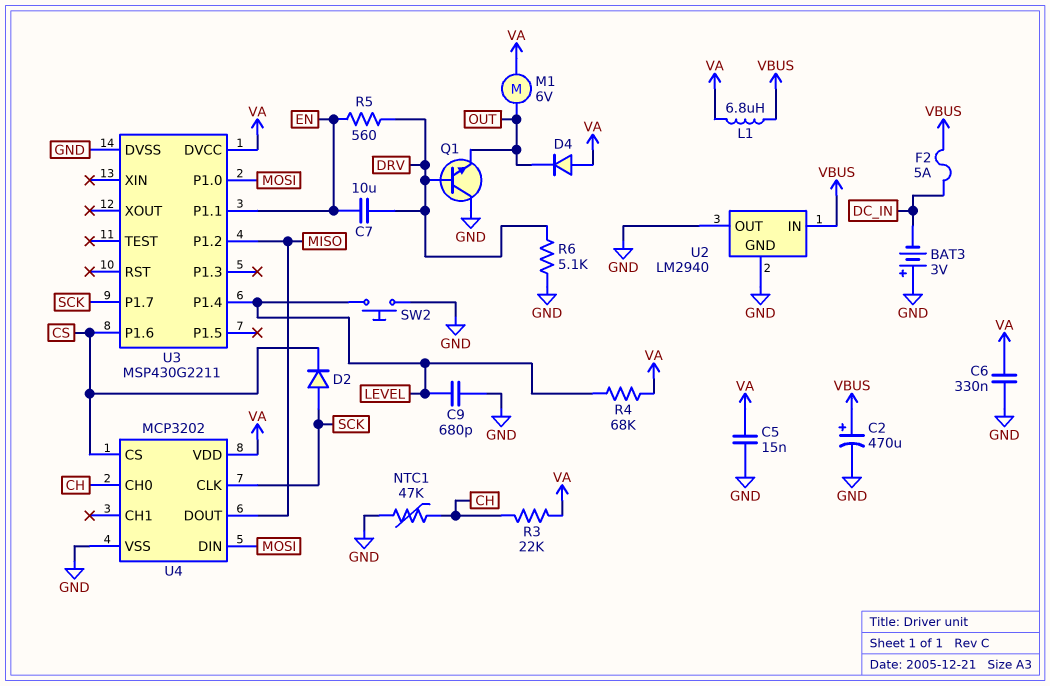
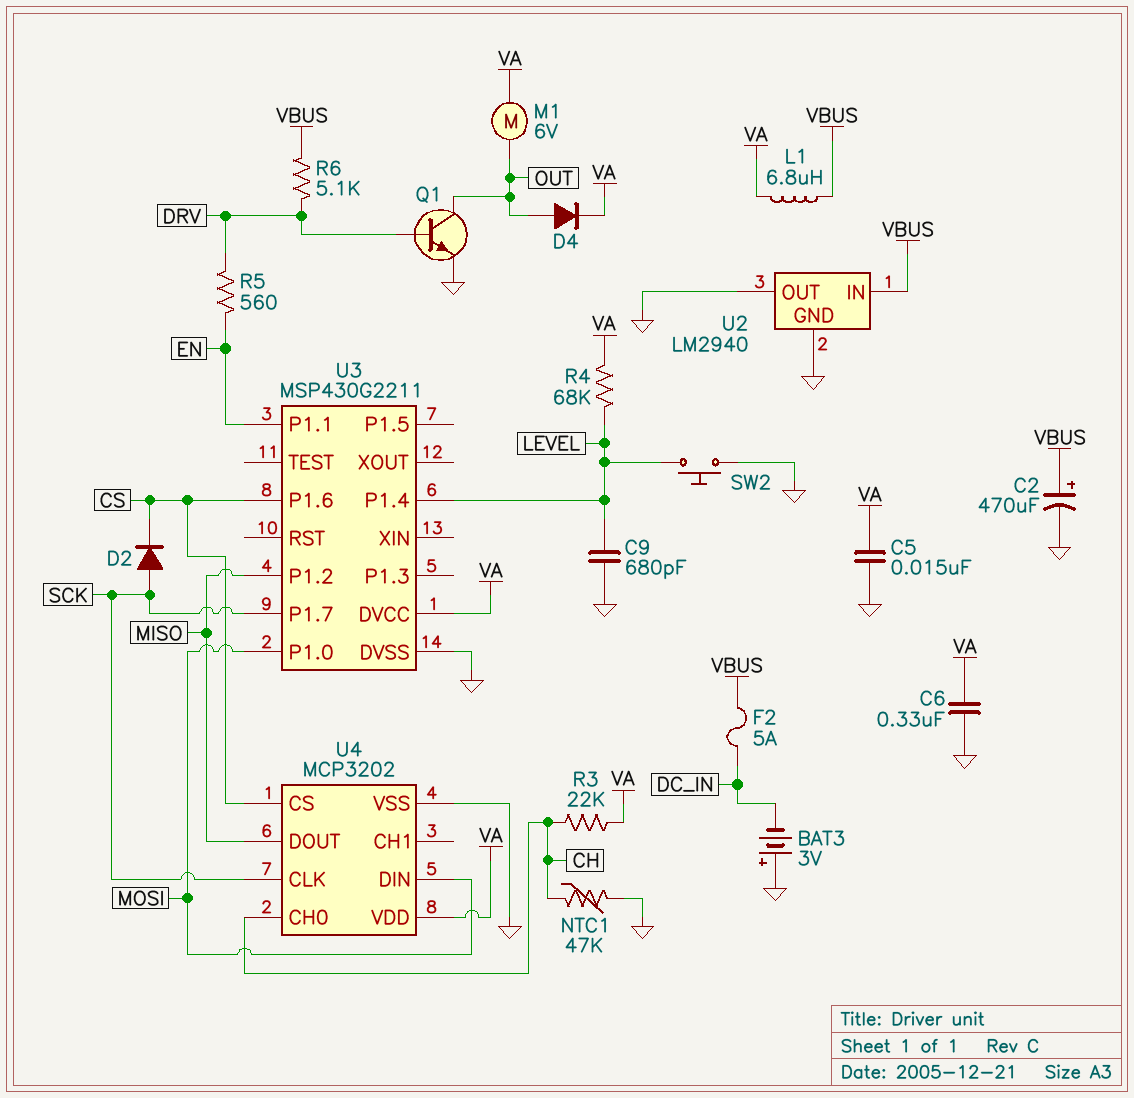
C7: 10uF (DRV, EN) -> none
D4: diode (A VA, K OUT) -> diode (A OUT, K VA)
Q1: NPN (B DRV, C GND, E OUT) -> NPN (B DRV, C OUT, E GND)
R6: 5.1k (DRV, GND) -> 5.1k (DRV, VBUS)

